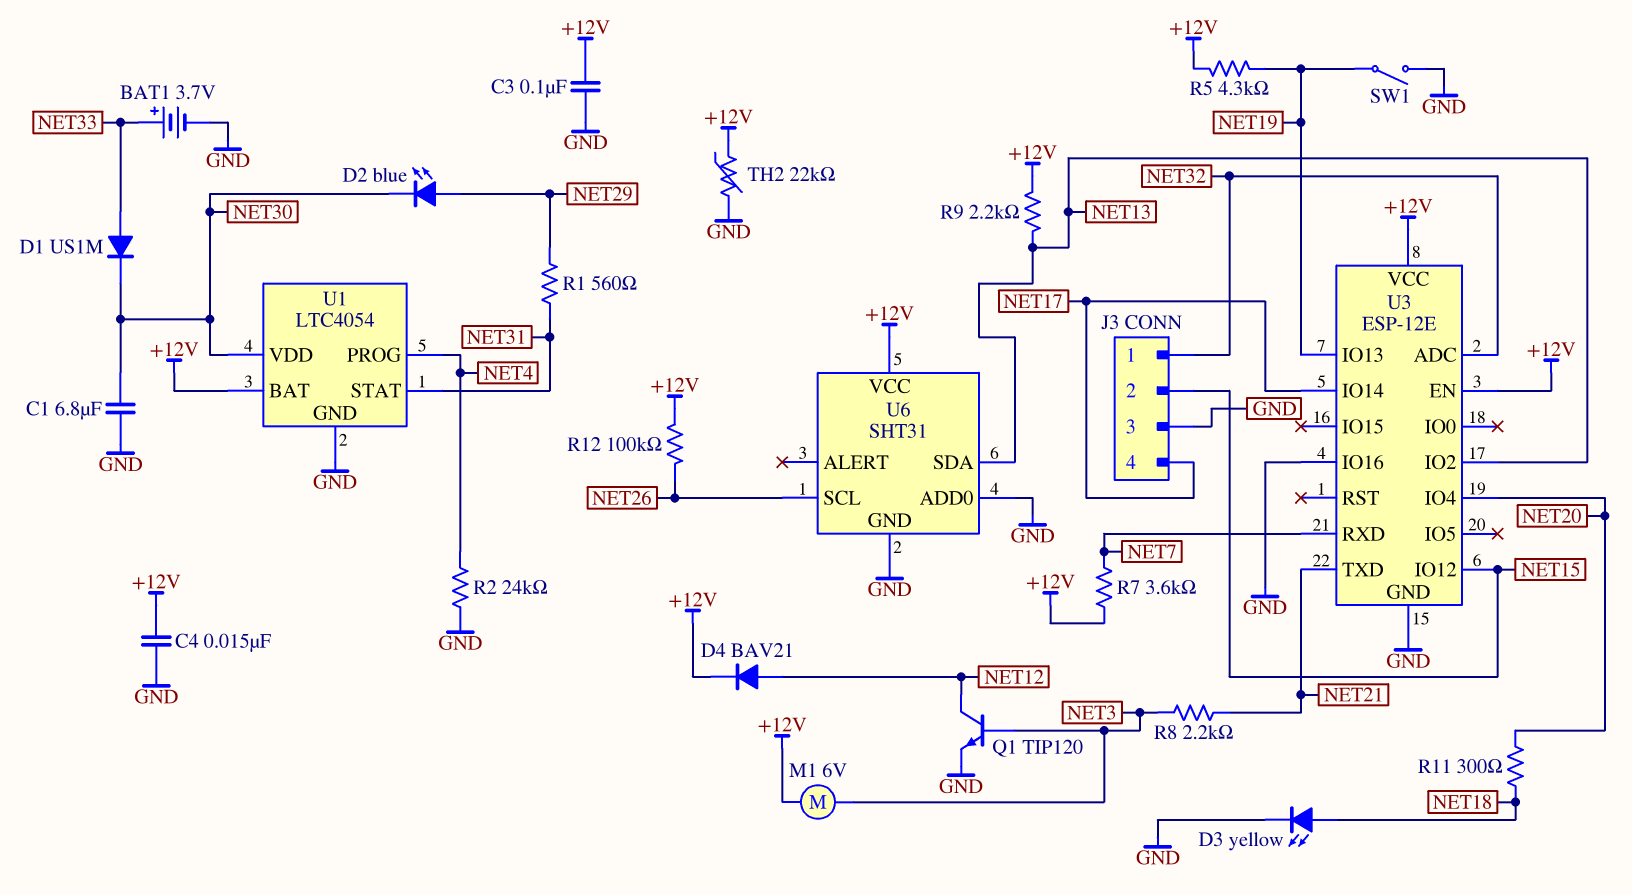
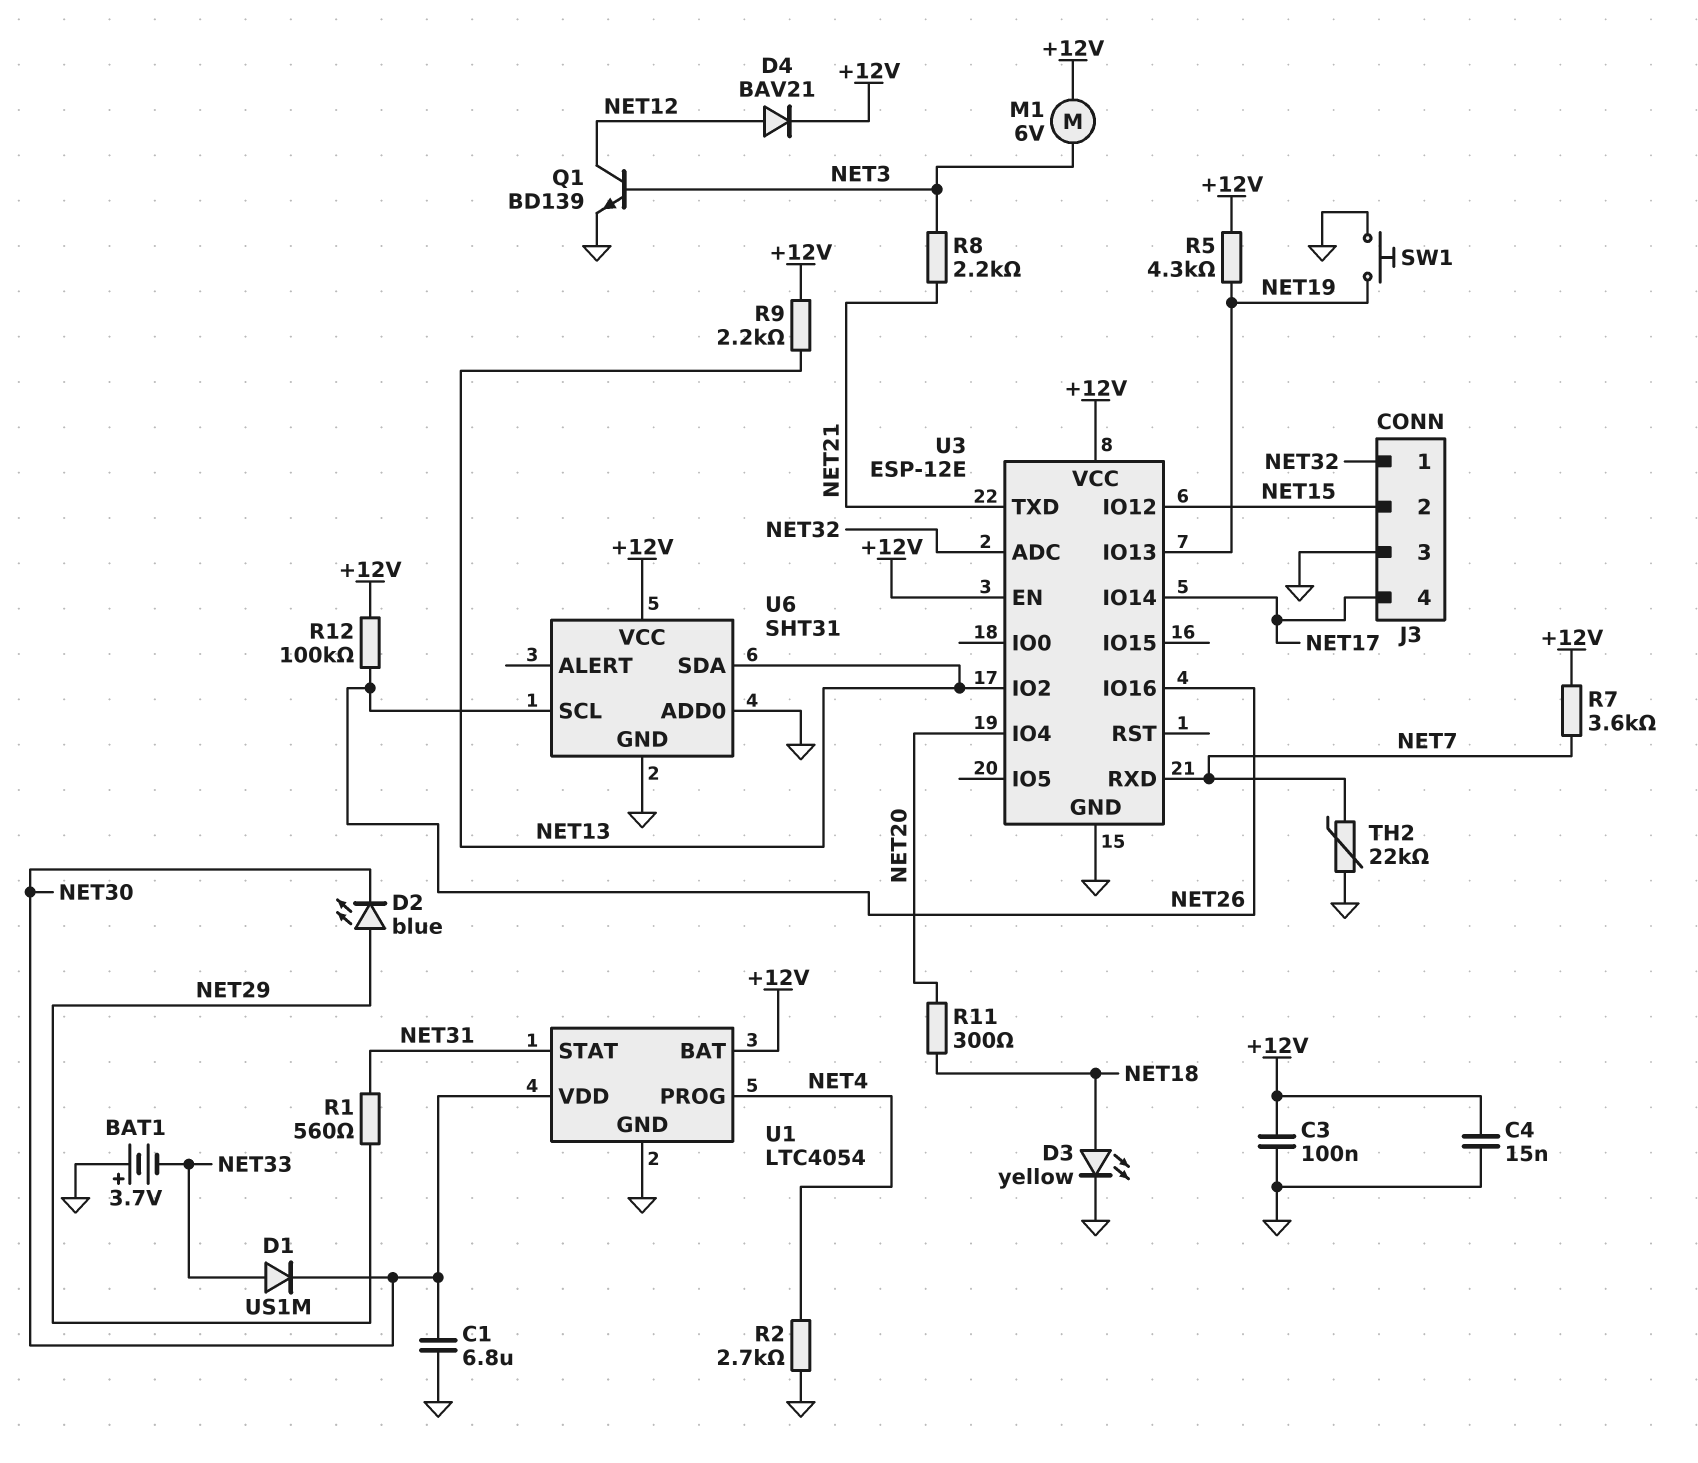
BAT1: 3.7V (plus NET33, minus GND) -> 3.7V (plus GND, minus NET33)
Q1: NPN TIP120 (B NET3, C NET12, E GND) -> NPN BD139 (B NET3, C NET12, E GND)
R2: 24k (GND, NET4) -> 2.7k (GND, NET4)
SW1: switch (GND, NET19) -> button (GND, NET19)
TH2: 22k (+12V, GND) -> 22k (GND, NET7)
U3 pin IO16: GND -> NET26

